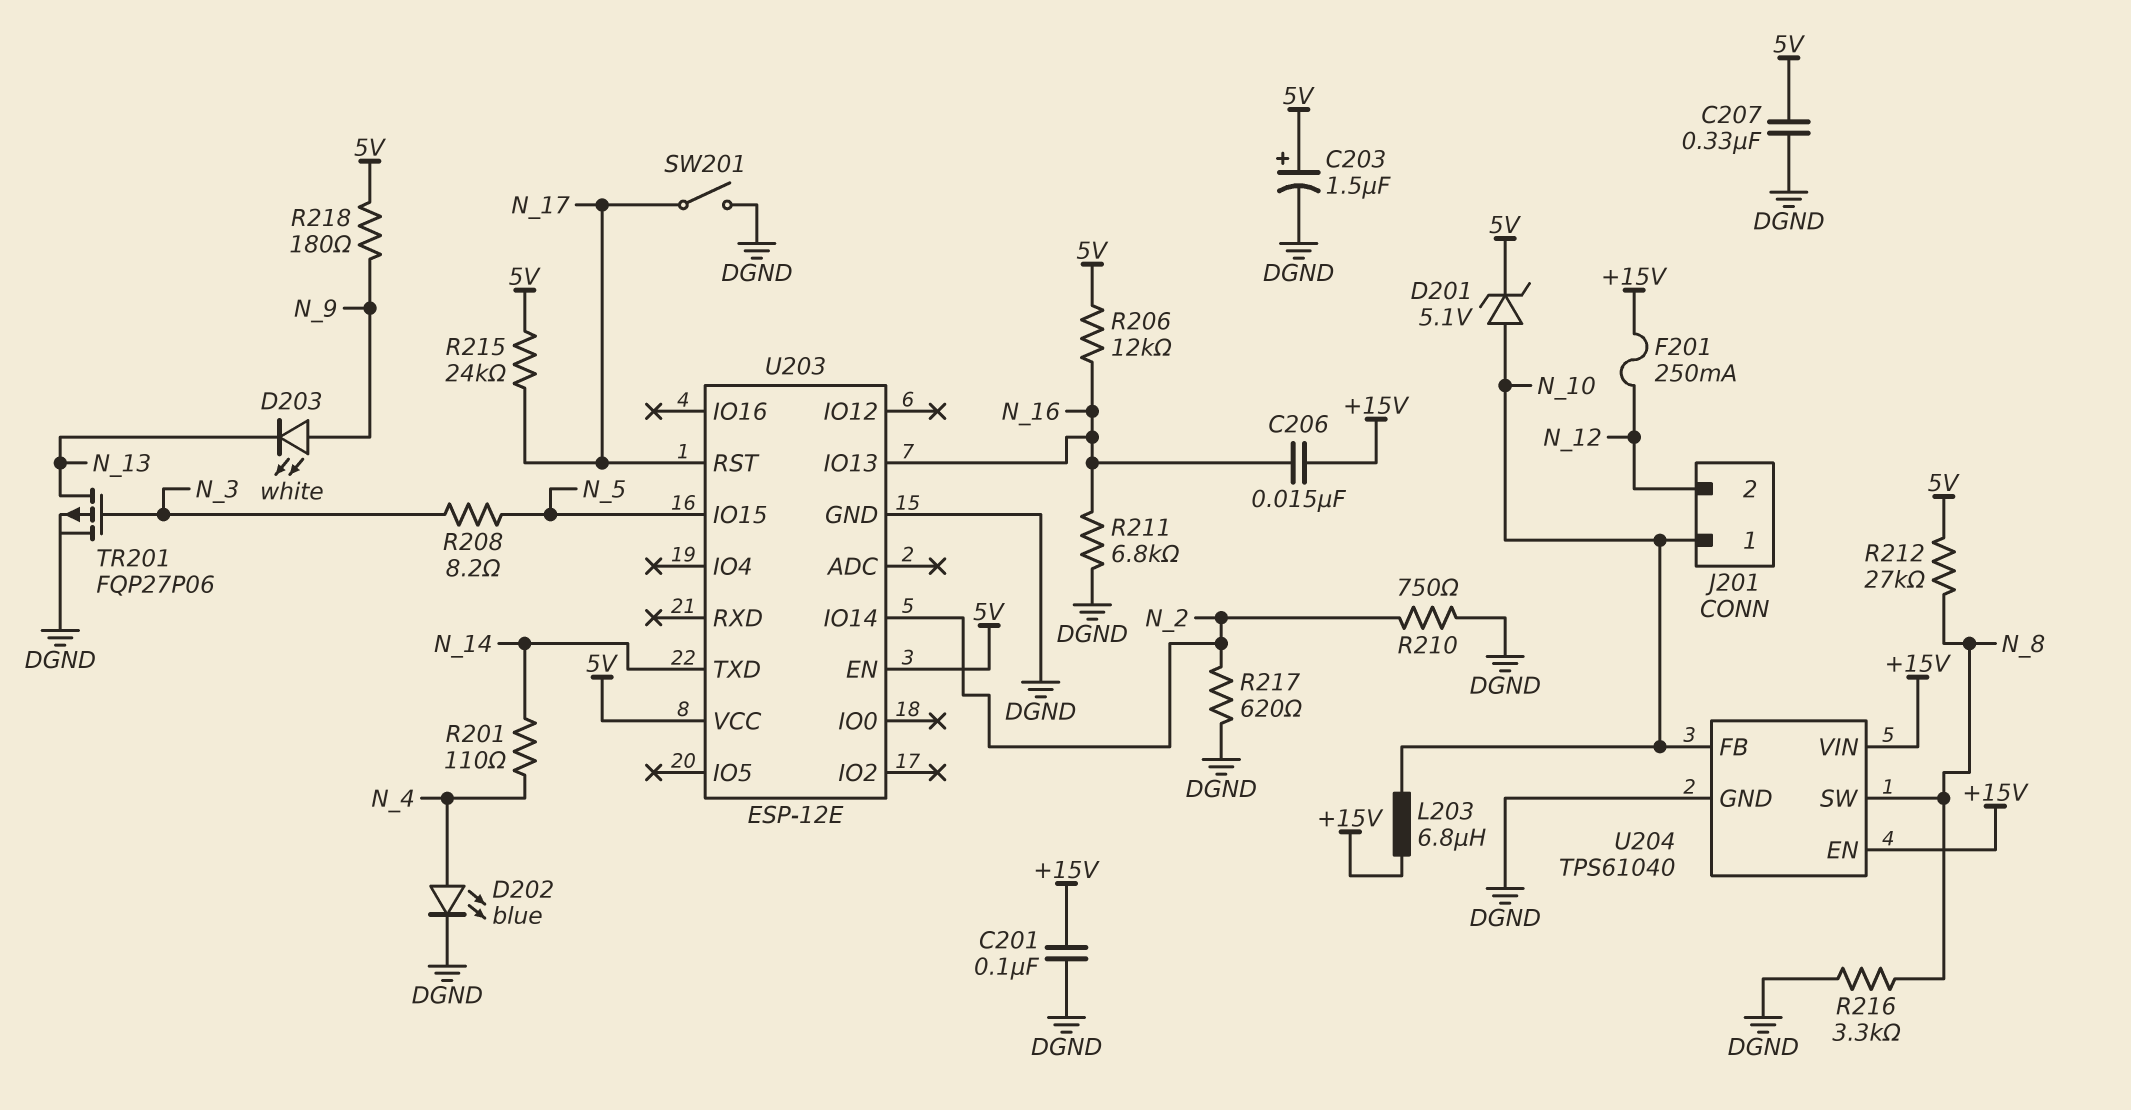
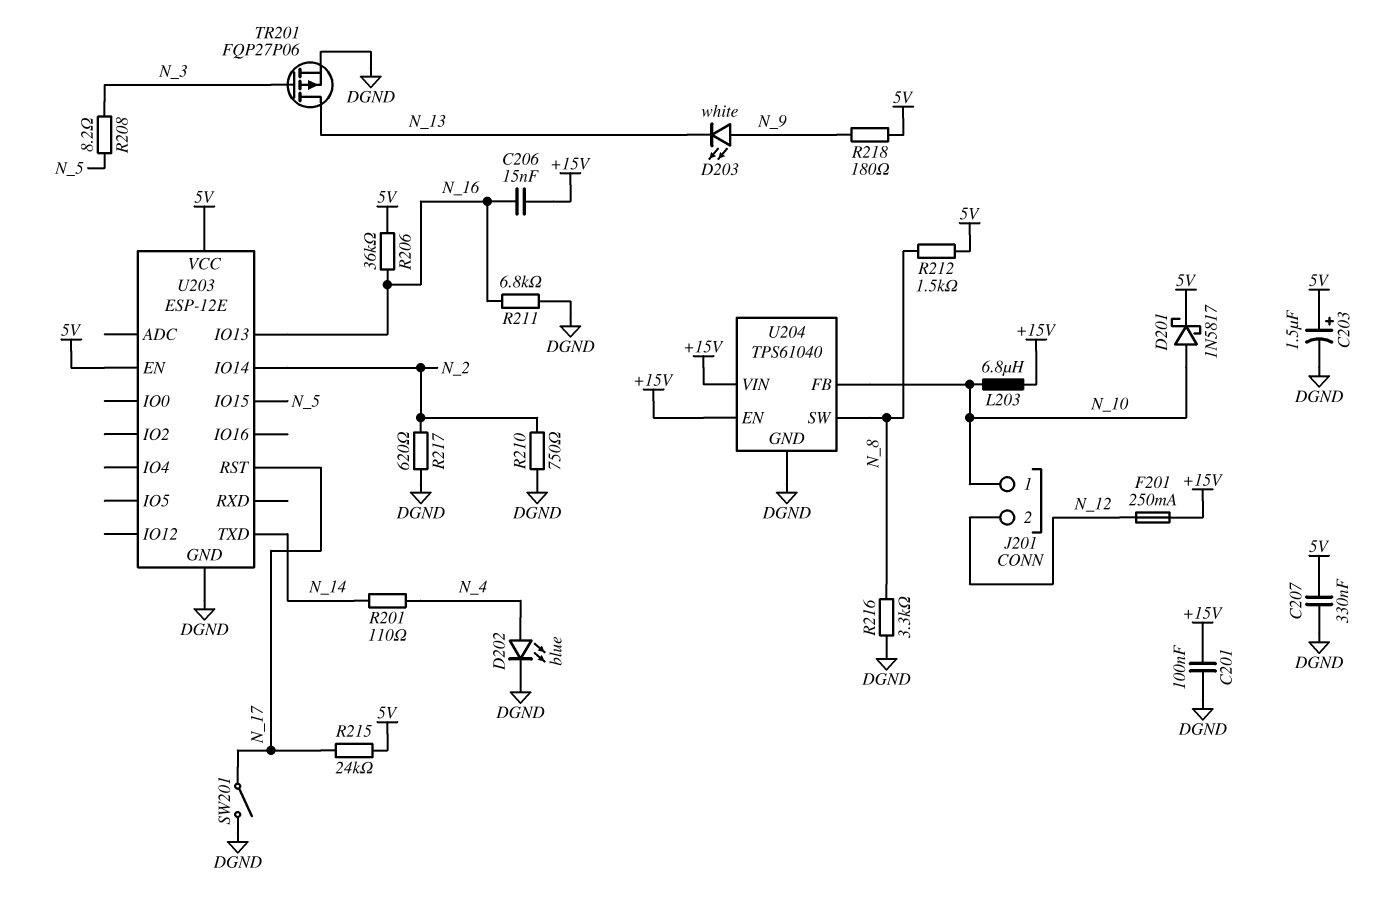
D201: zener 5.1V (A N_10, K 5V) -> schottky 1N5817 (A N_10, K 5V)
R206: 12k (5V, N_16) -> 36k (5V, N_16)
R212: 27k (5V, N_8) -> 1.5k (5V, N_8)

